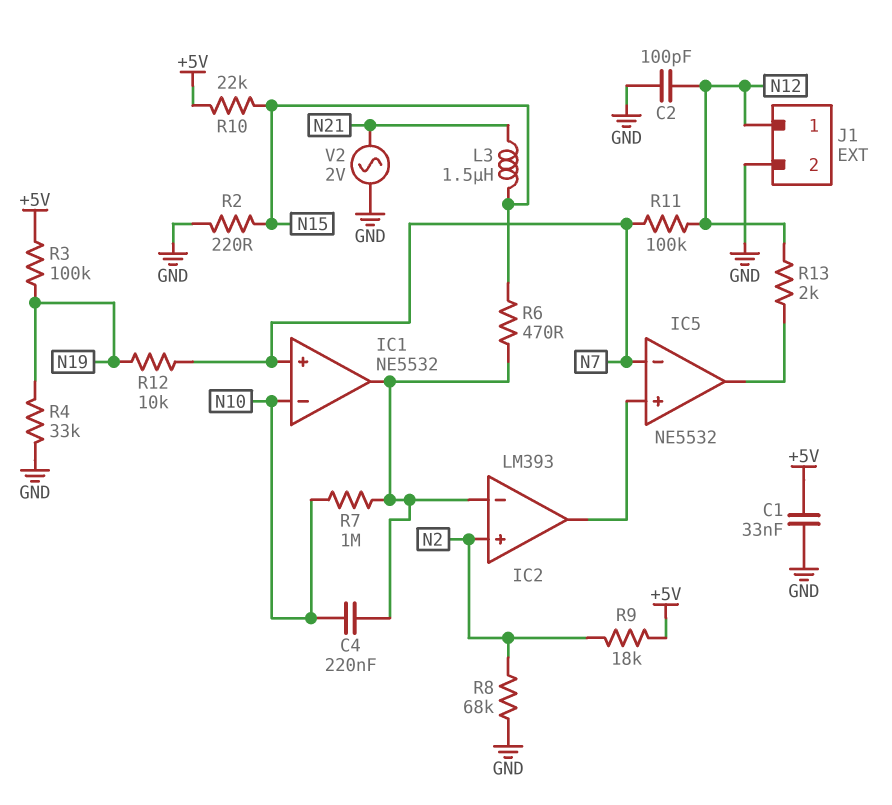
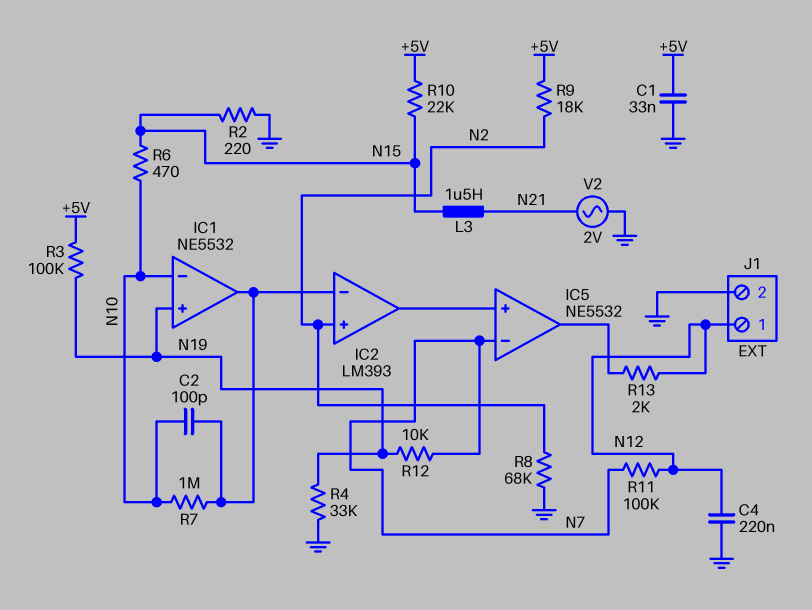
C2: 100pF (GND, N12) -> 100pF (IC1/out, N10)
C4: 220nF (IC1/out, N10) -> 220nF (GND, N12)
IC1 pin in+: N7 -> N19
R6: 470 (IC1/out, N15) -> 470 (N10, N15)

